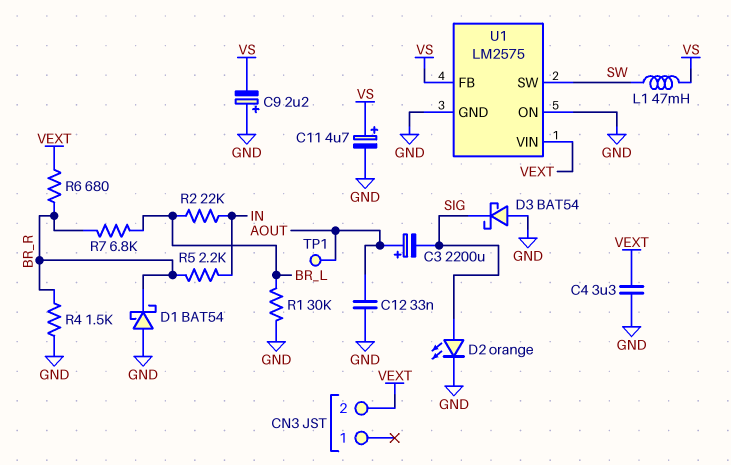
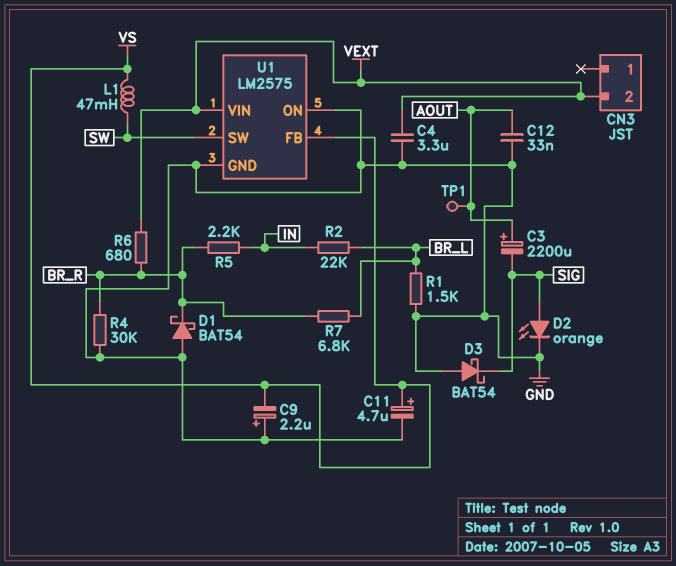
R1: 30k (BR_L, GND) -> 1.5k (BR_L, GND)
R4: 1.5k (BR_R, GND) -> 30k (BR_R, GND)

